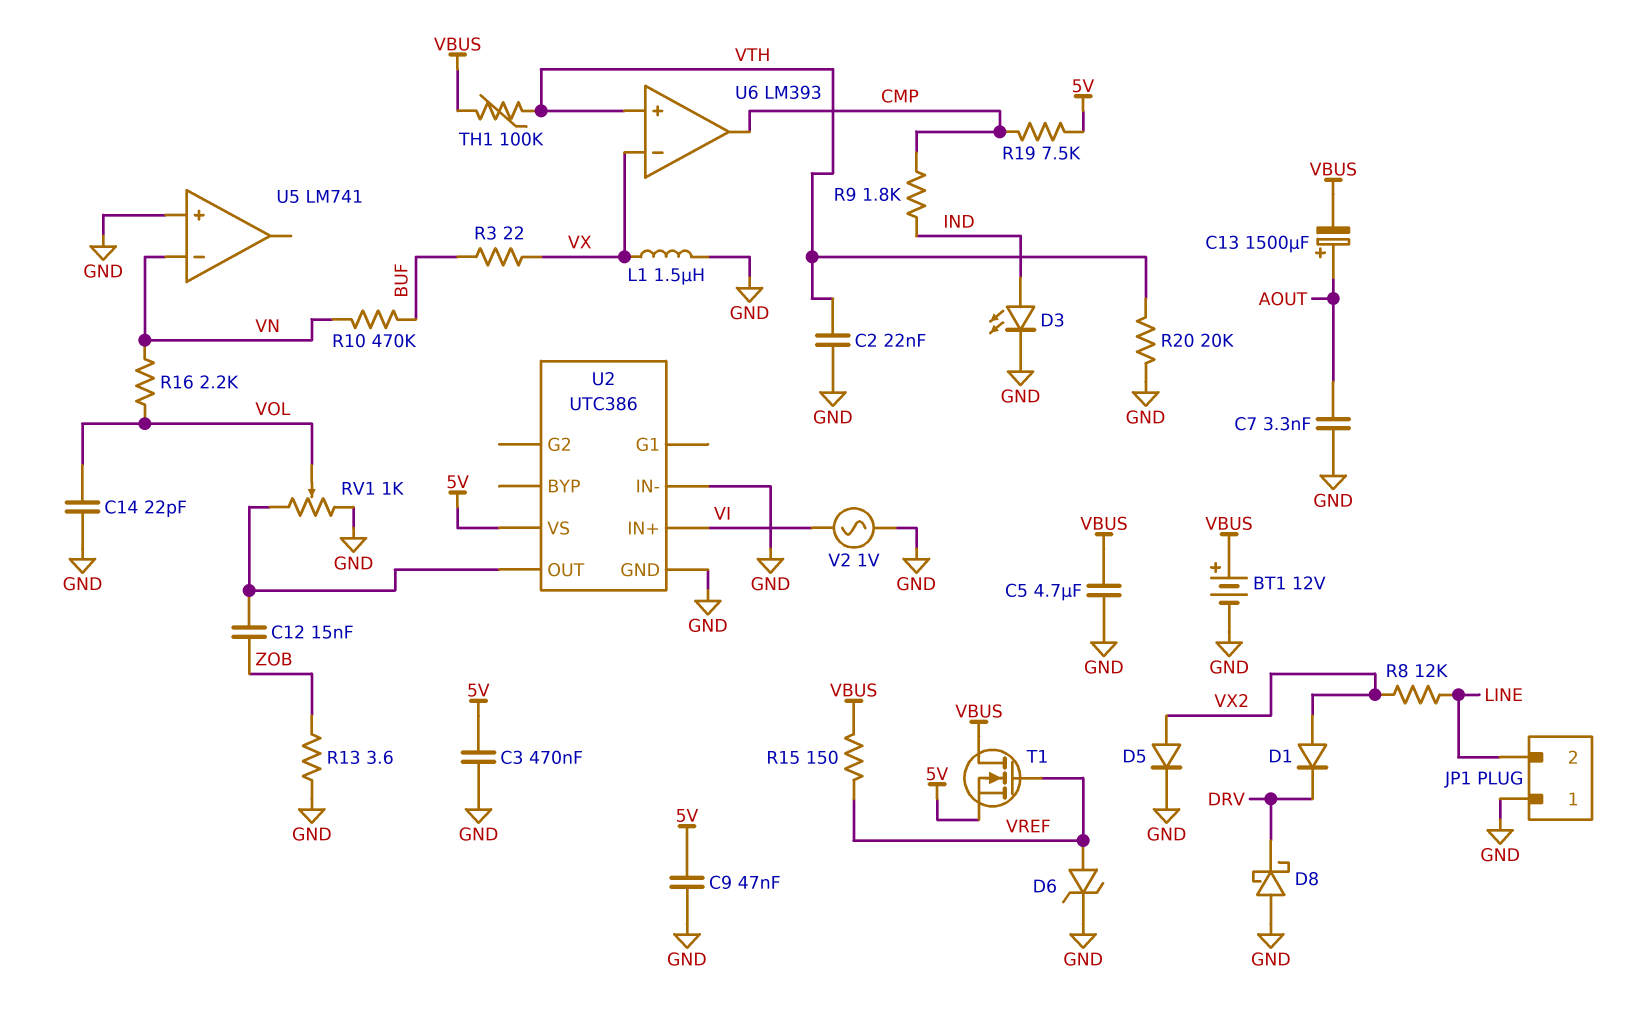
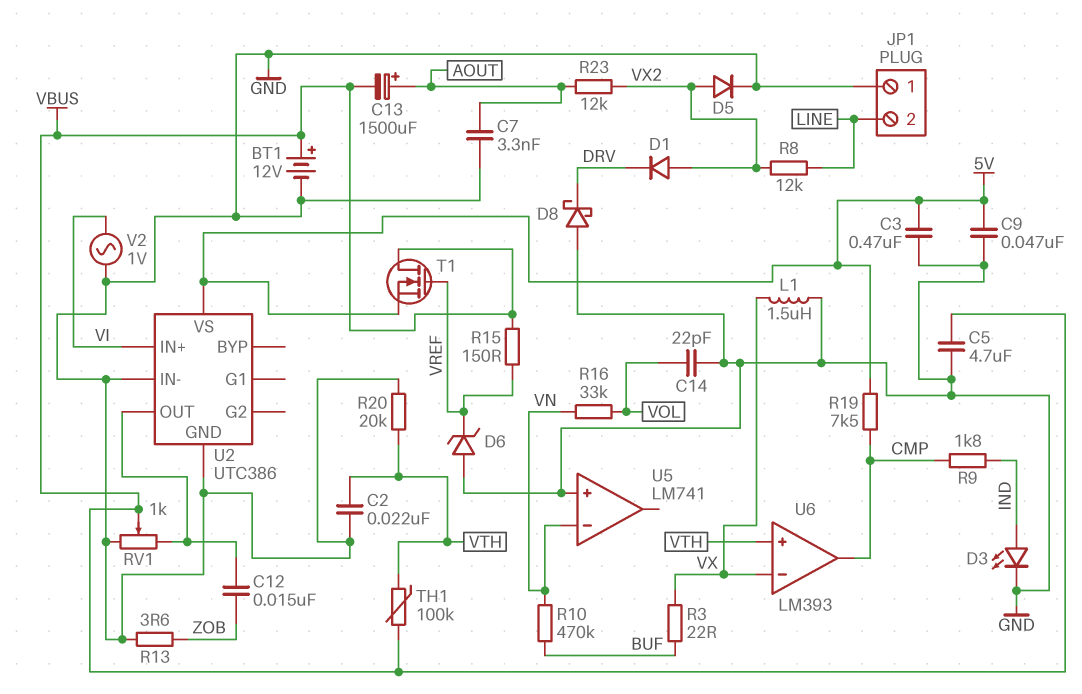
D6: zener (A VREF, K GND) -> zener (A GND, K VREF)
R16: 2.2k (VN, VOL) -> 33k (VN, VOL)
R23: none -> 12k (AOUT, VX2)
RV1: 1k (GND, U2/OUT, wiper VOL) -> 1k (GND, U2/OUT, wiper VBUS)

